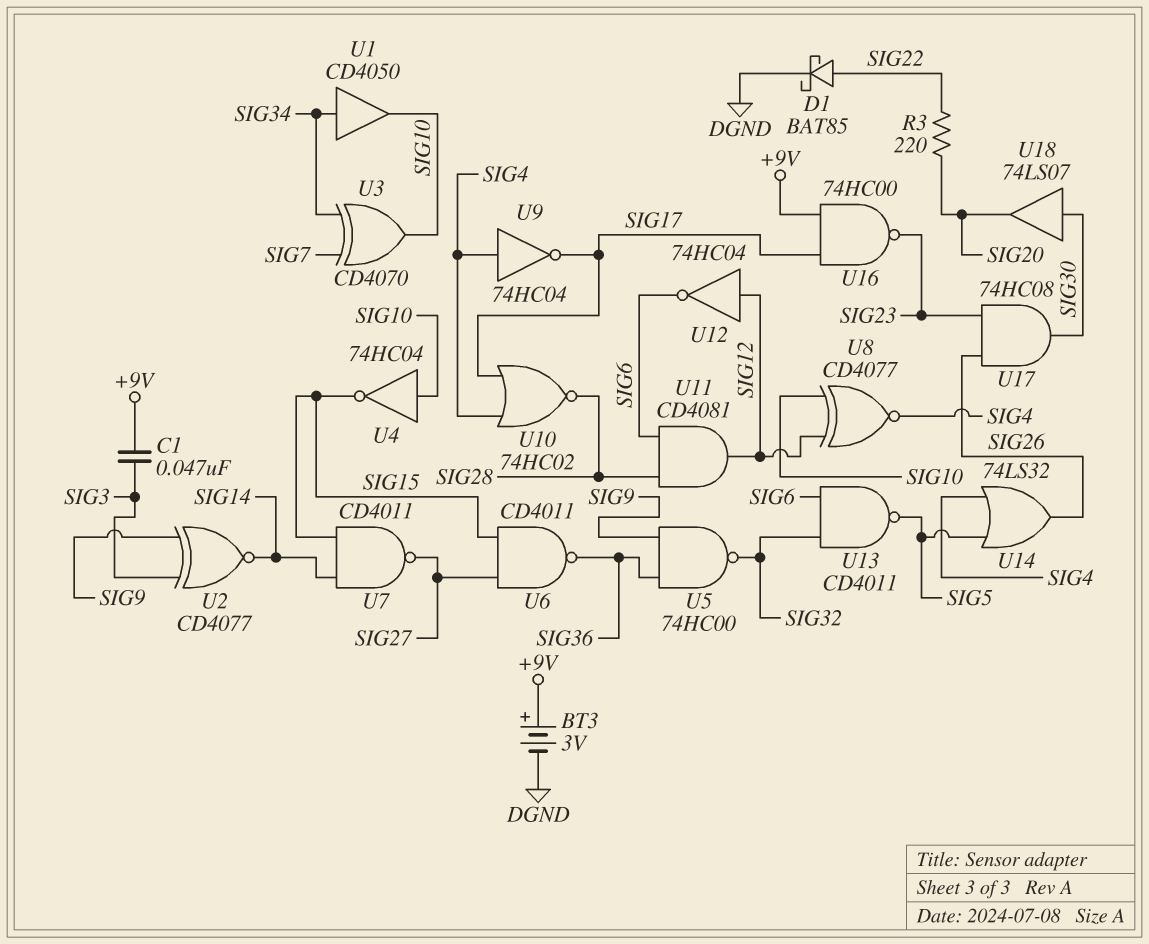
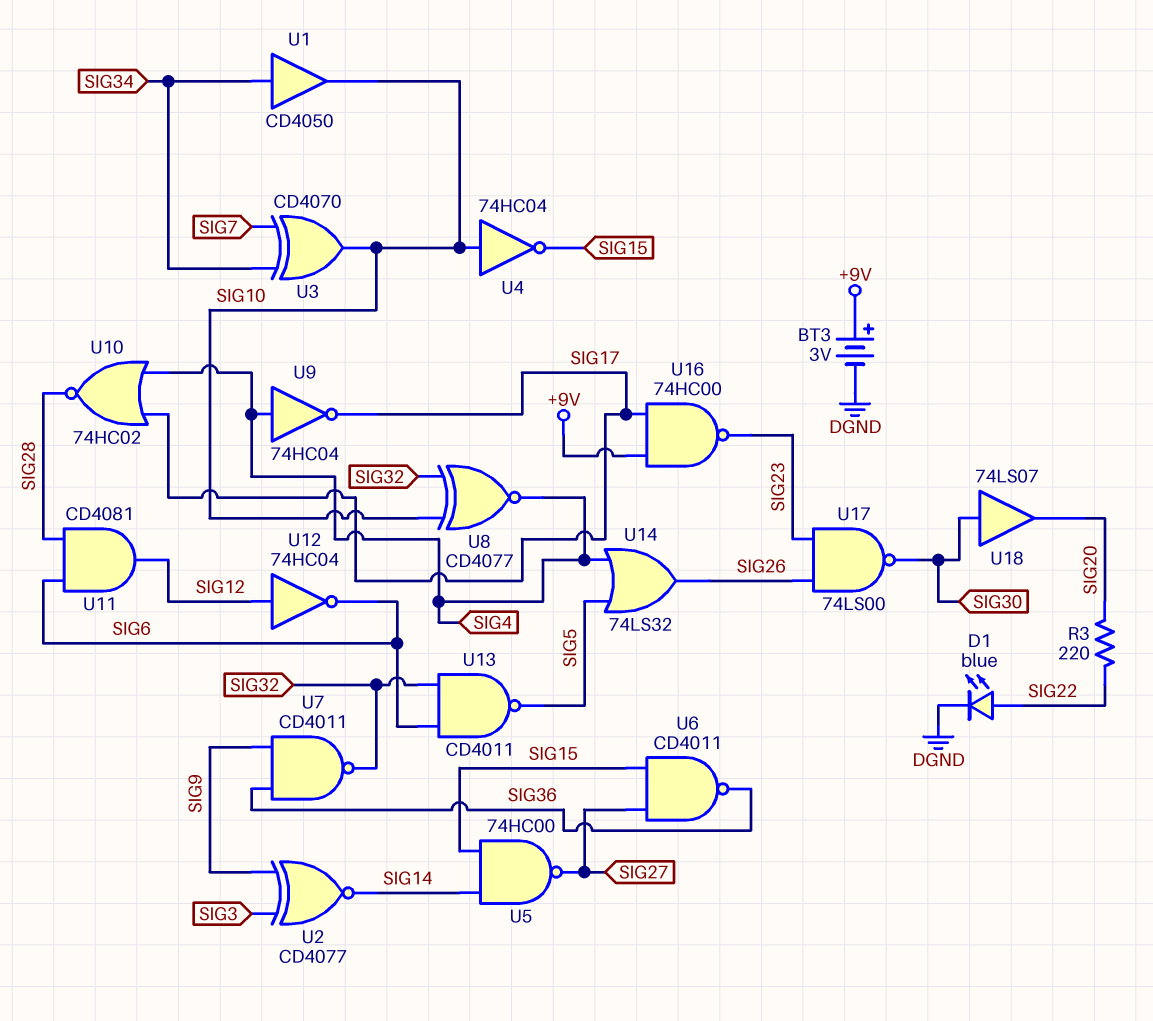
C1: 47nF (+9V, SIG3) -> none
D1: schottky BAT85 (A SIG22, K DGND) -> LED blue (A SIG22, K DGND)
U5: NAND 74HC00 (in SIG9, in SIG36, out SIG32) -> NAND 74HC00 (in SIG14, in SIG15, out SIG27)
U7: NAND CD4011 (in SIG14, in SIG15, out SIG27) -> NAND CD4011 (in SIG9, in SIG36, out SIG32)
U8: XNOR CD4077 (in SIG10, in SIG12, out SIG4) -> XNOR CD4077 (in SIG10, in SIG32, out SIG4)
U17: AND 74HC08 (in SIG23, in SIG26, out SIG30) -> NAND 74LS00 (in SIG23, in SIG26, out SIG30)

